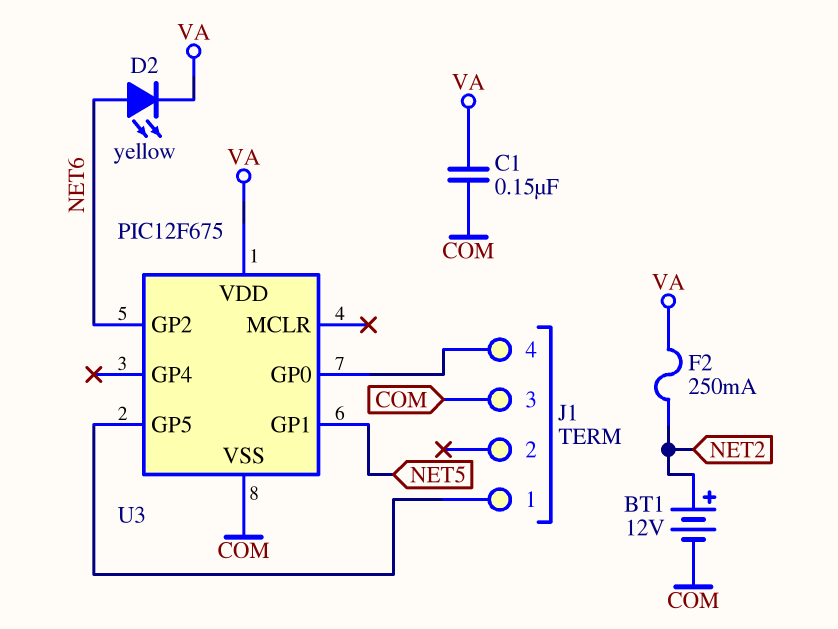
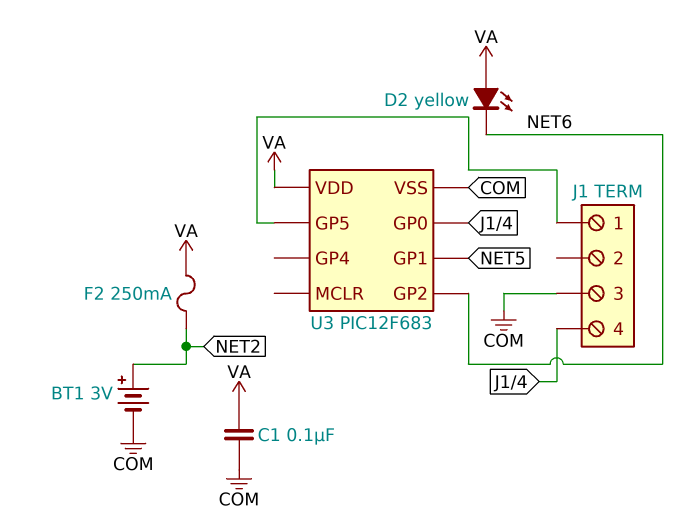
BT1: 12V (plus NET2, minus COM) -> 3V (plus NET2, minus COM)
C1: 150nF (COM, VA) -> 100nF (COM, VA)
D2: LED yellow (A NET6, K VA) -> LED yellow (A VA, K NET6)
U3: PIC12F675 -> PIC12F683

